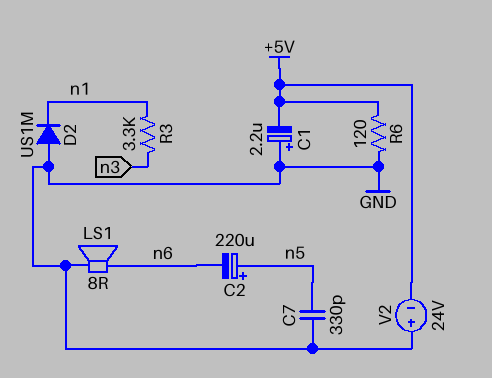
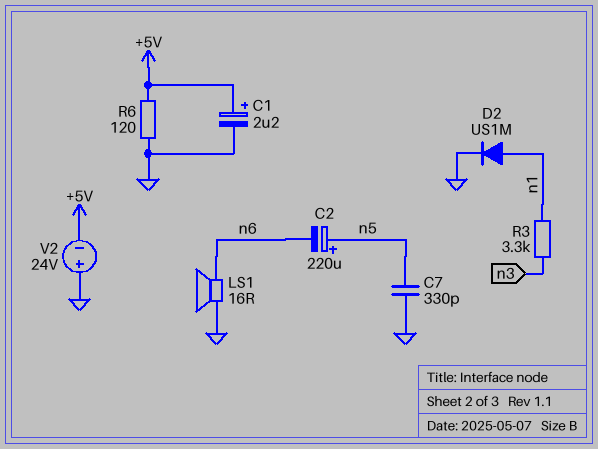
C1: 2.2uF (plus GND, minus +5V) -> 2.2uF (plus +5V, minus GND)
D2: diode US1M (A GND, K n1) -> diode US1M (A n1, K GND)
LS1: speaker 8R (GND, n6) -> speaker 16R (GND, n6)

